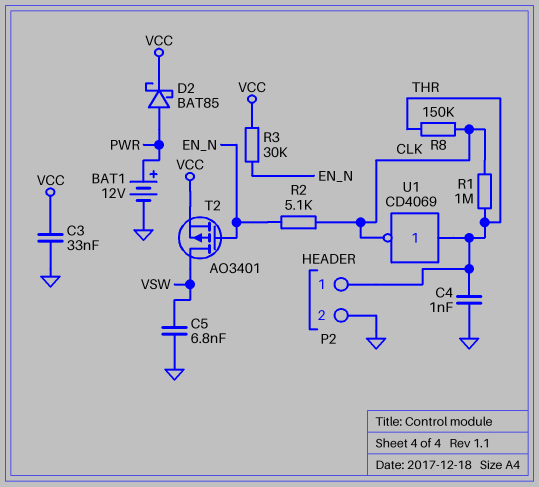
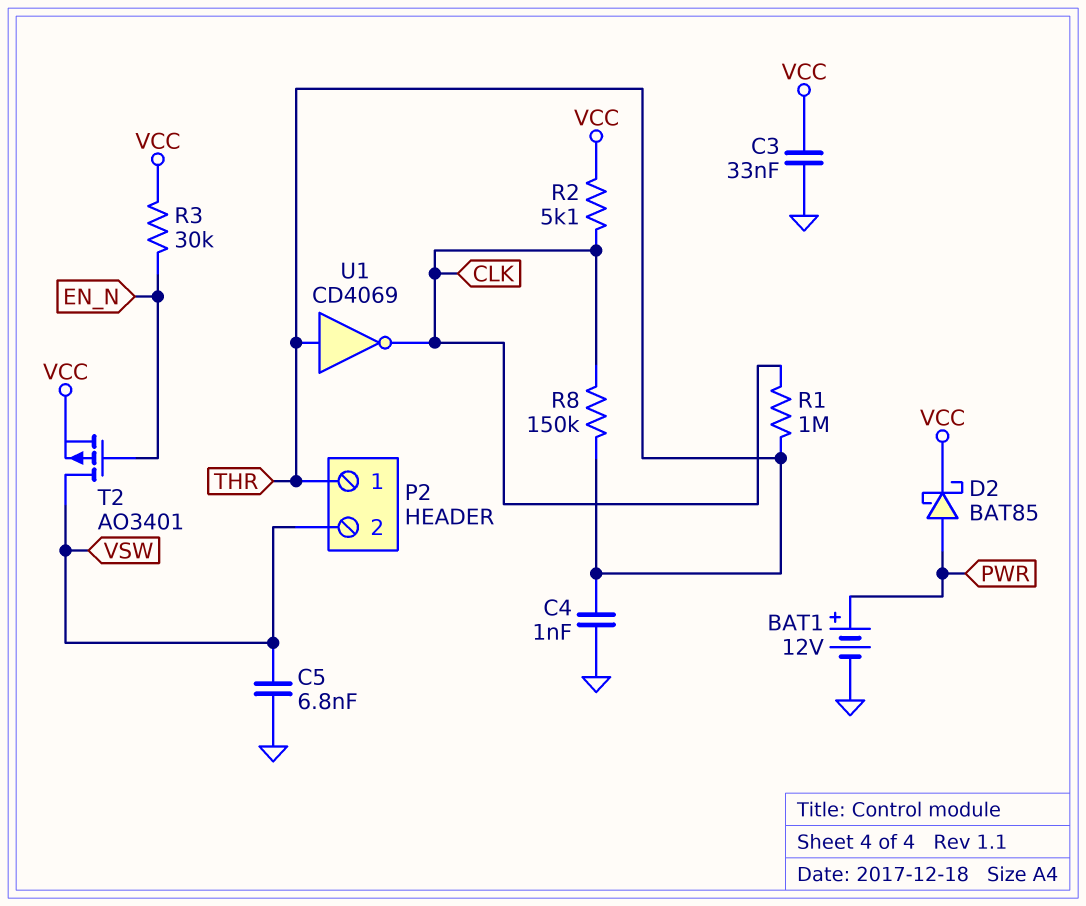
P2 pin 2: GND -> VSW
R2: 5.1k (CLK, EN_N) -> 5.1k (CLK, VCC)

